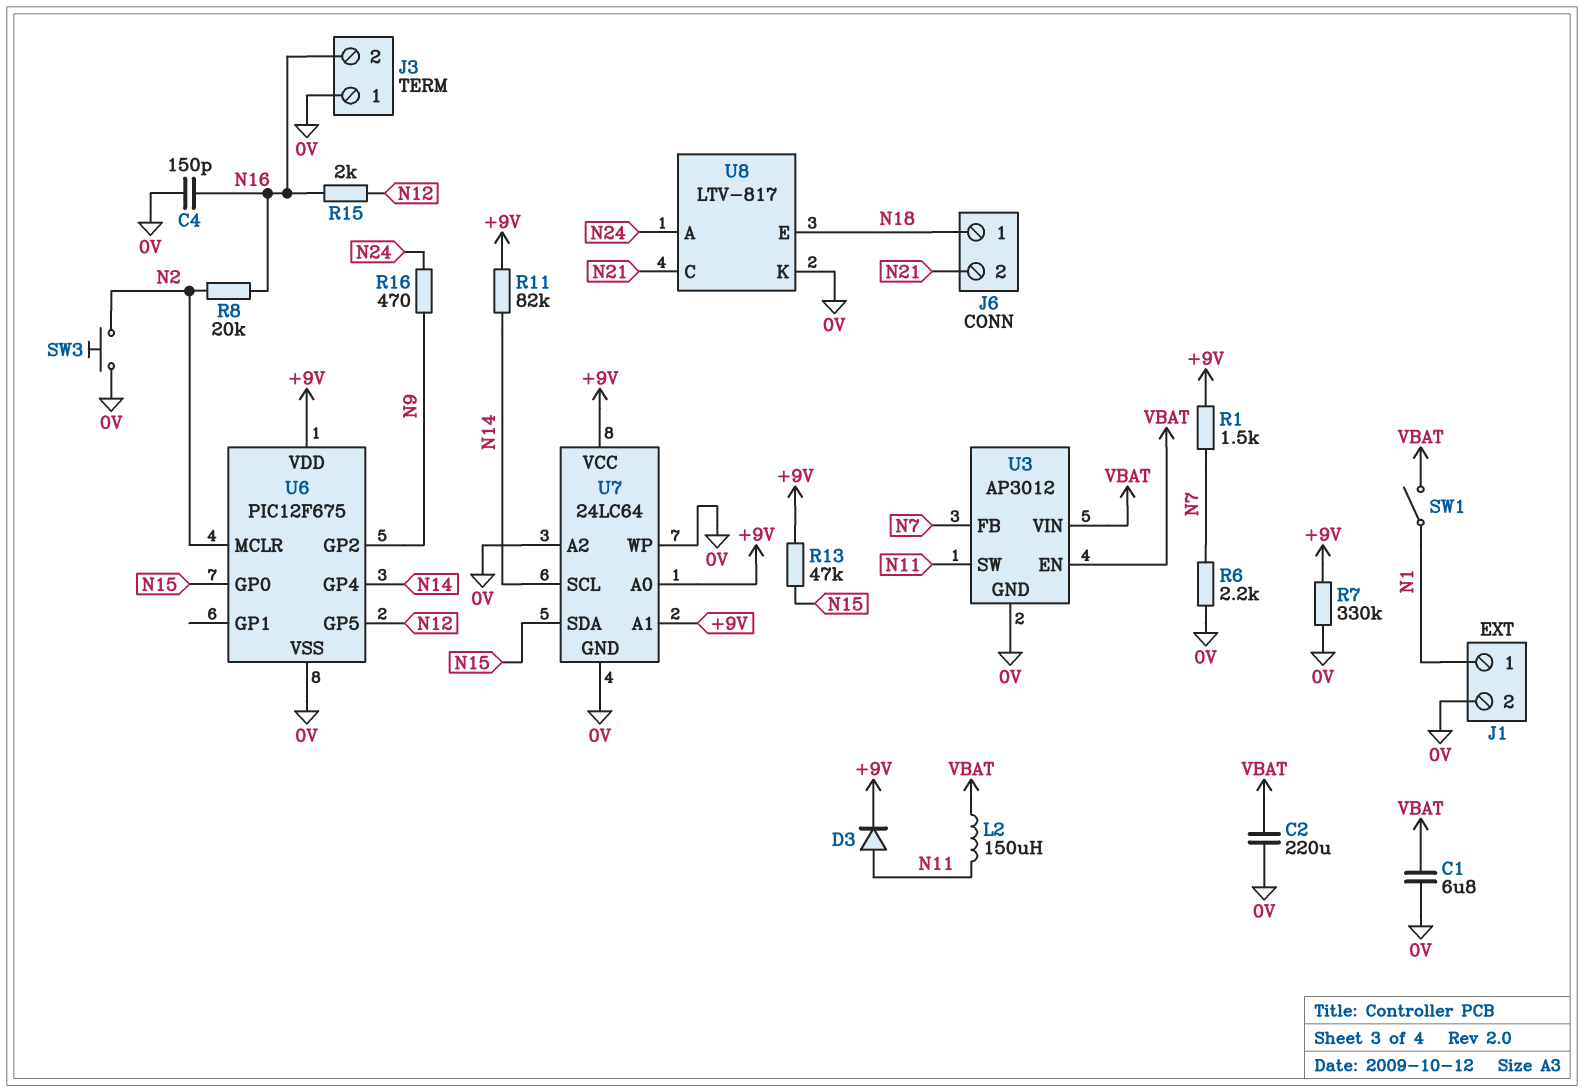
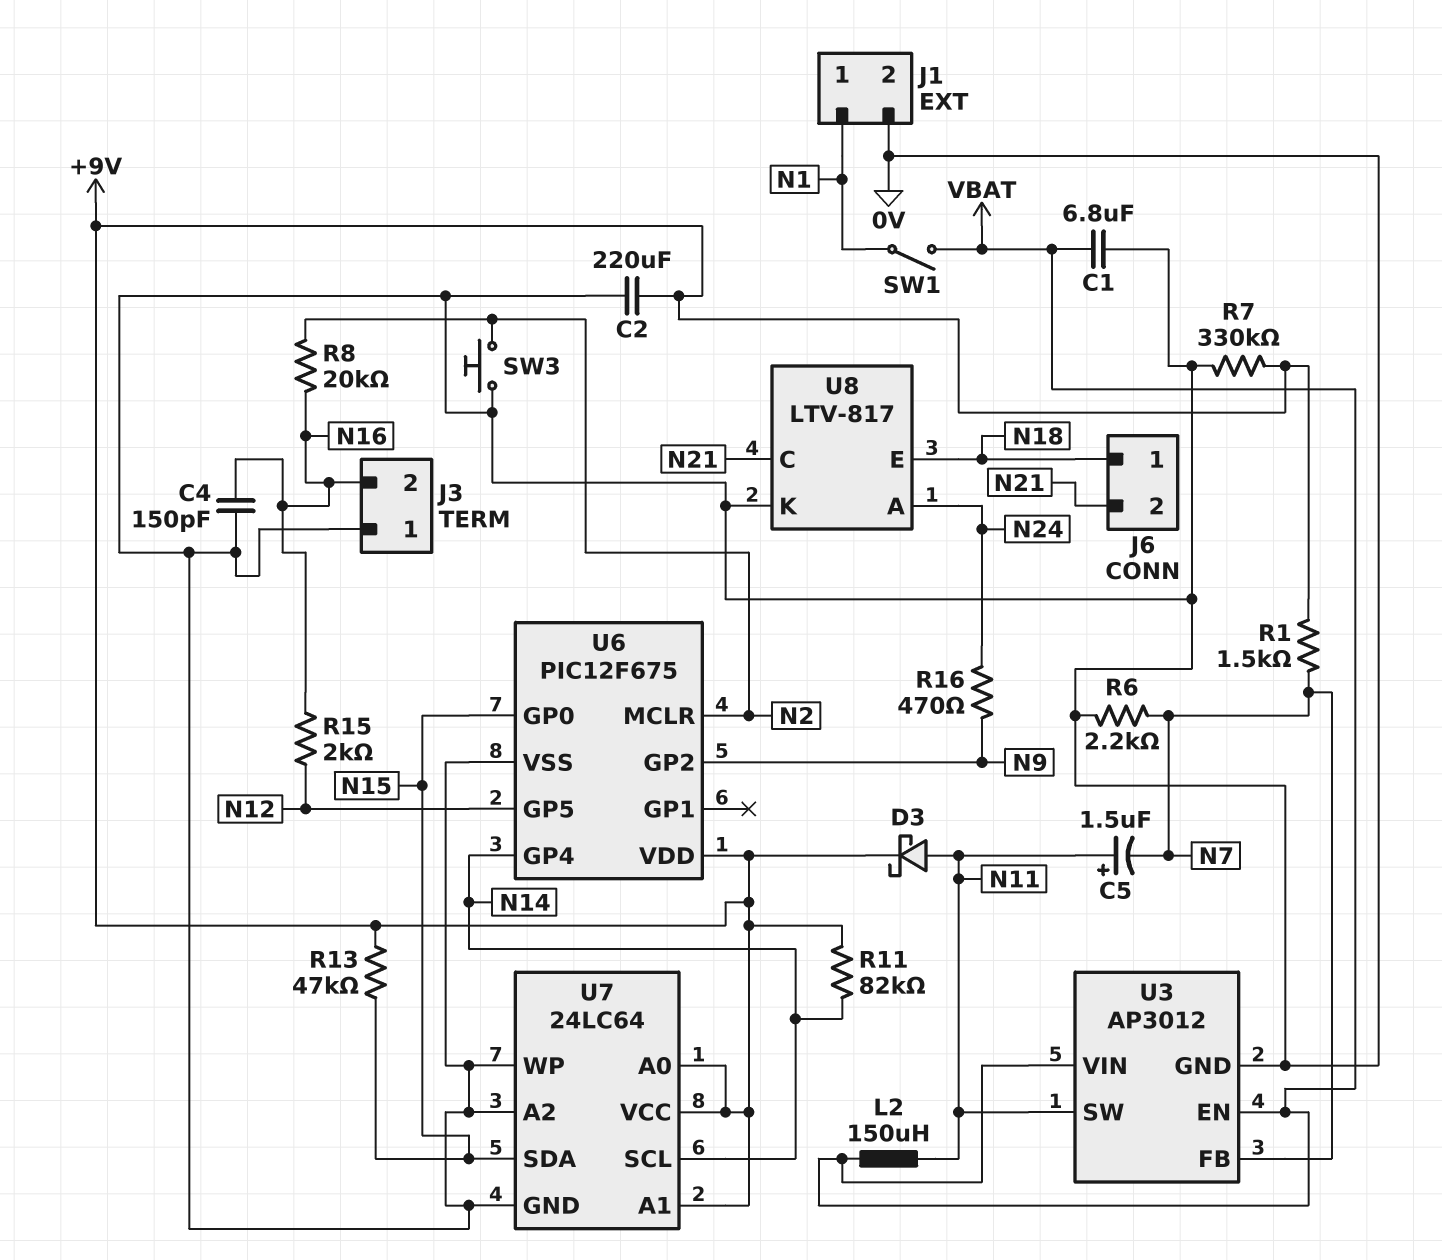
C2: 220uF (0V, VBAT) -> 220uF (+9V, 0V)
C5: none -> 1.5uF (plus N11, minus N7)
D3: diode (A N11, K +9V) -> schottky (A N11, K +9V)

